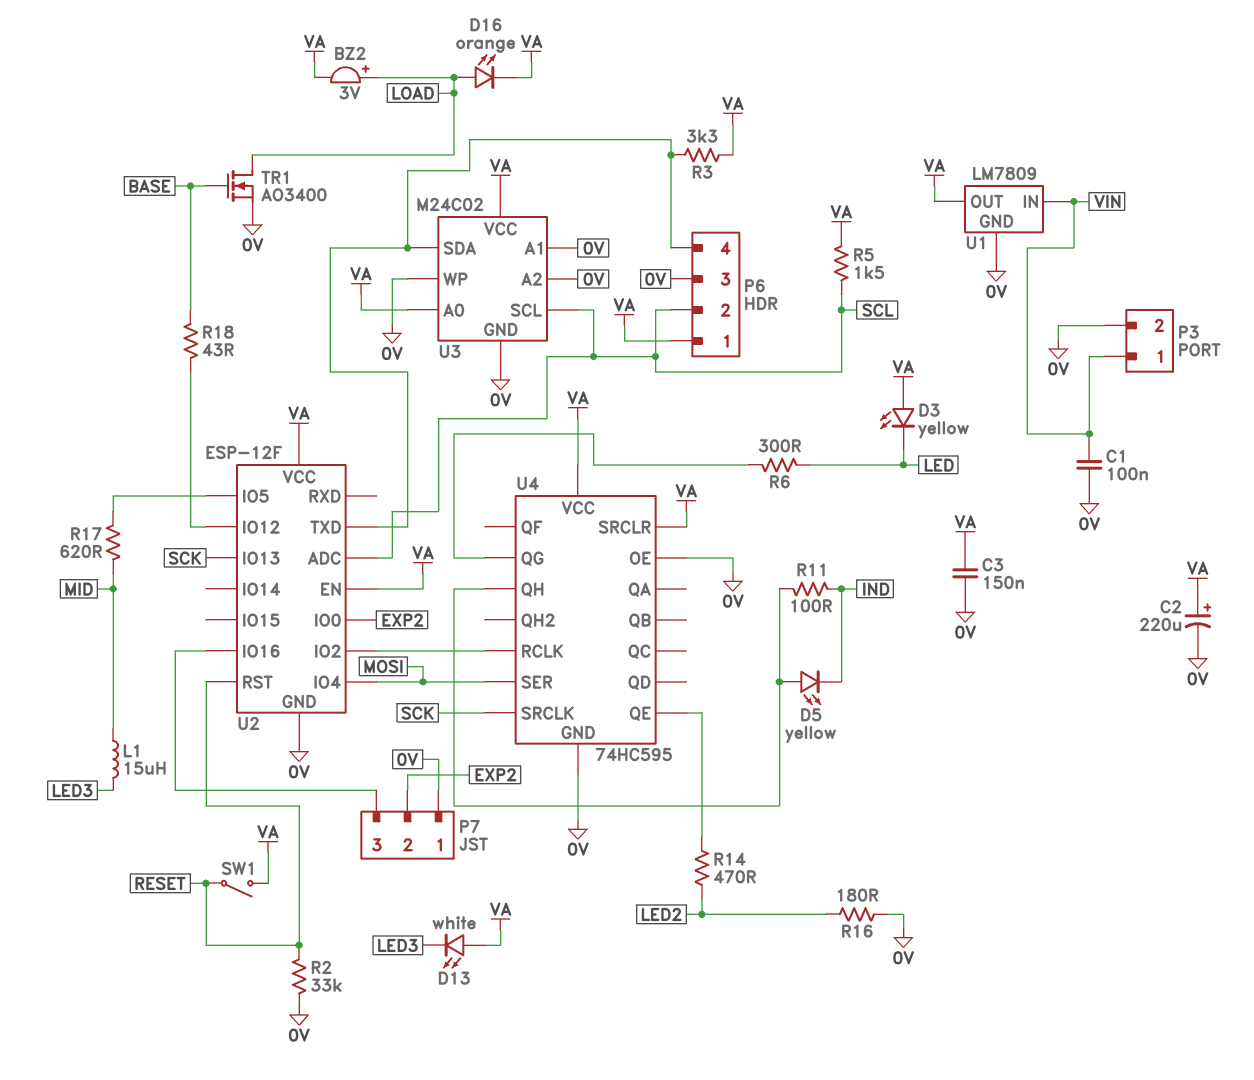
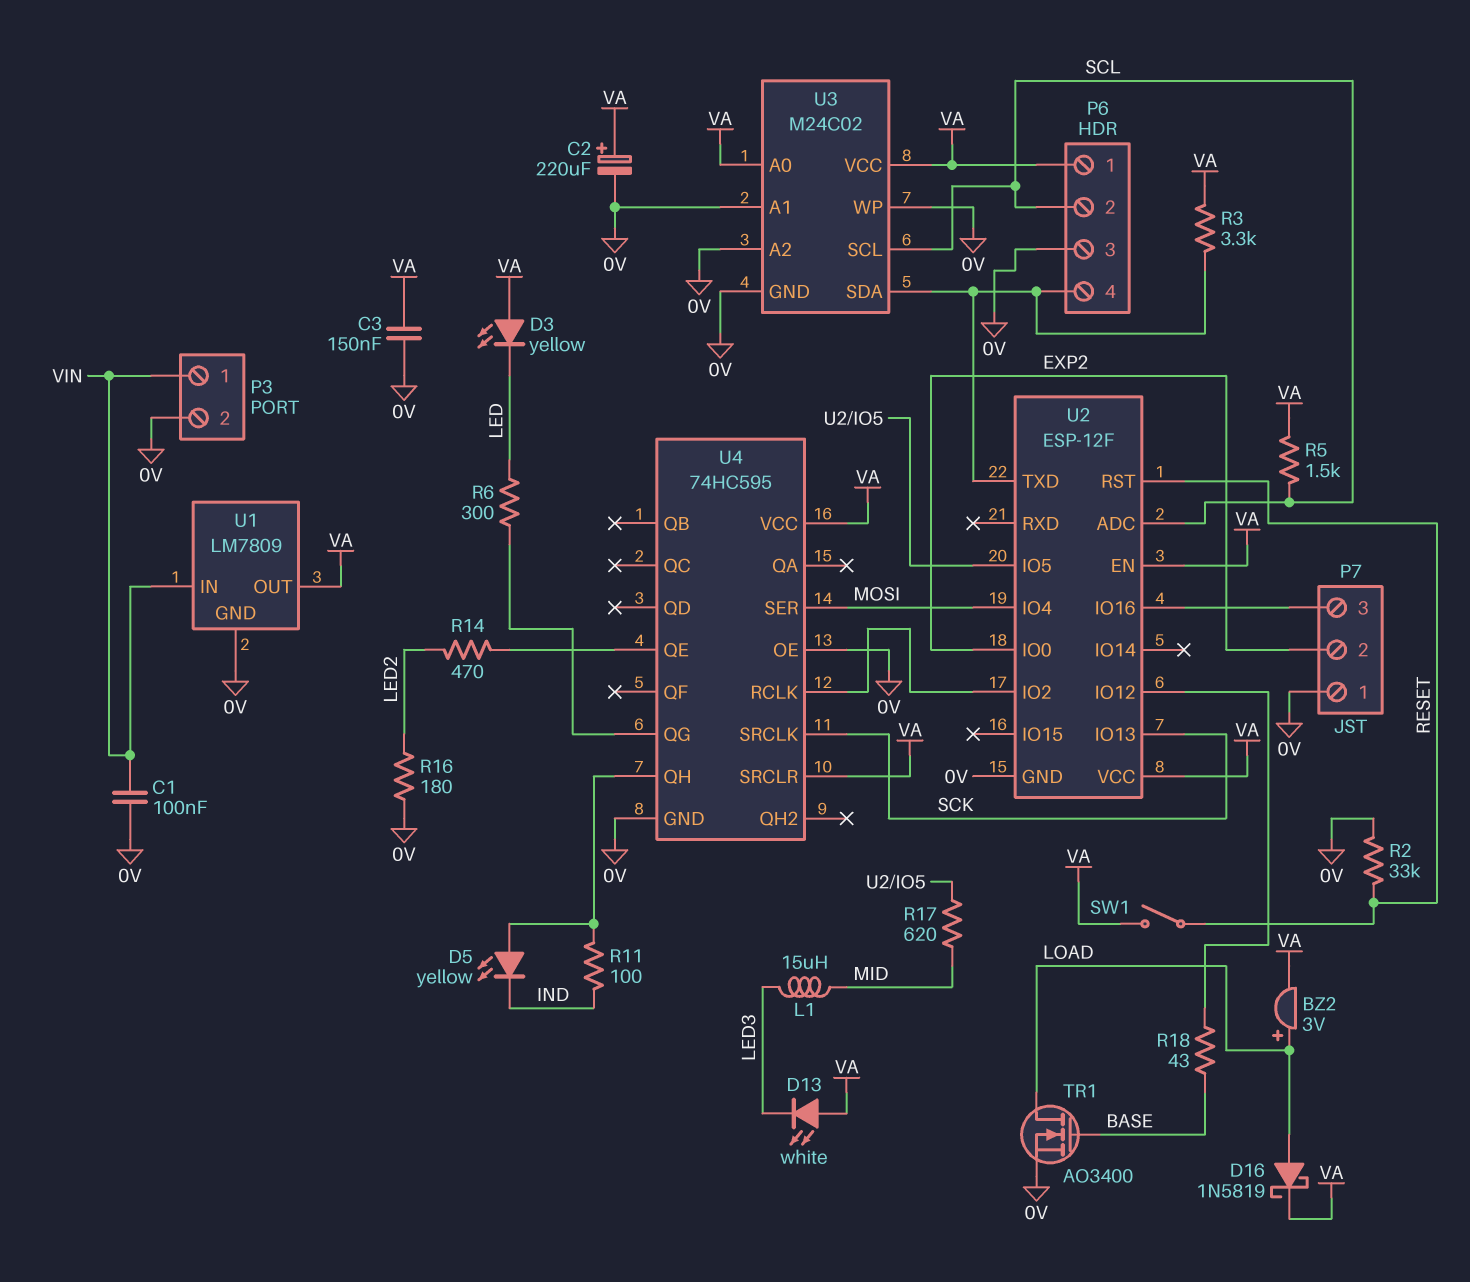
D16: LED orange (A LOAD, K VA) -> schottky 1N5819 (A LOAD, K VA)

